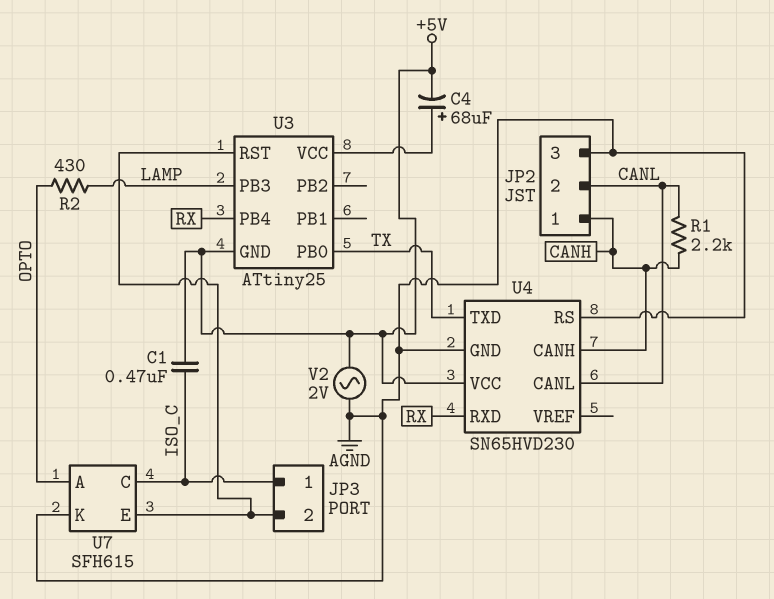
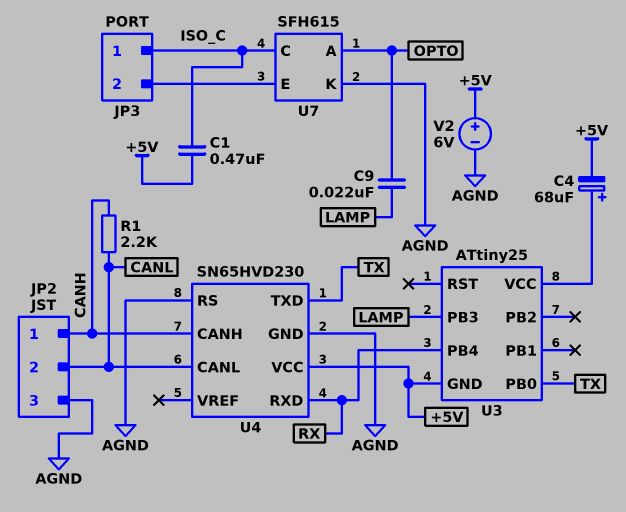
C9: none -> 22nF (LAMP, OPTO)
R2: 430 (LAMP, OPTO) -> none
U3 pin RST: JP3/2 -> none
V2: AC 2V (+5V, AGND) -> 6V (plus +5V, minus AGND)

